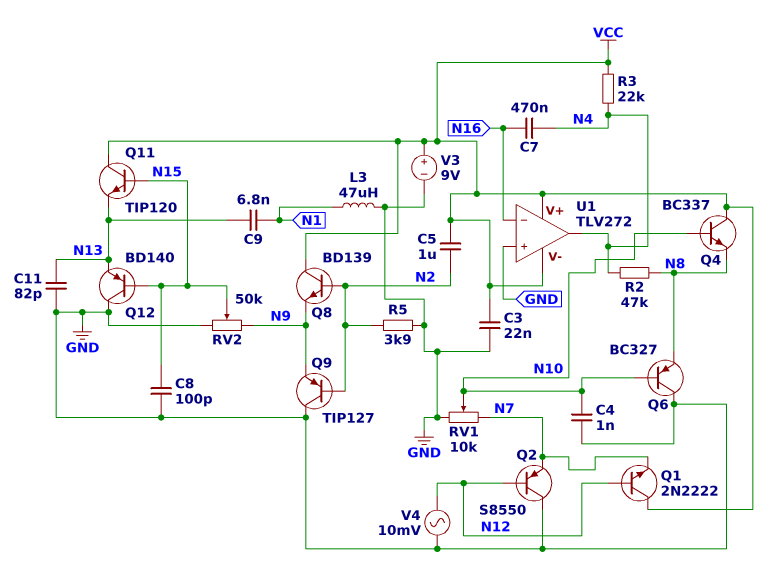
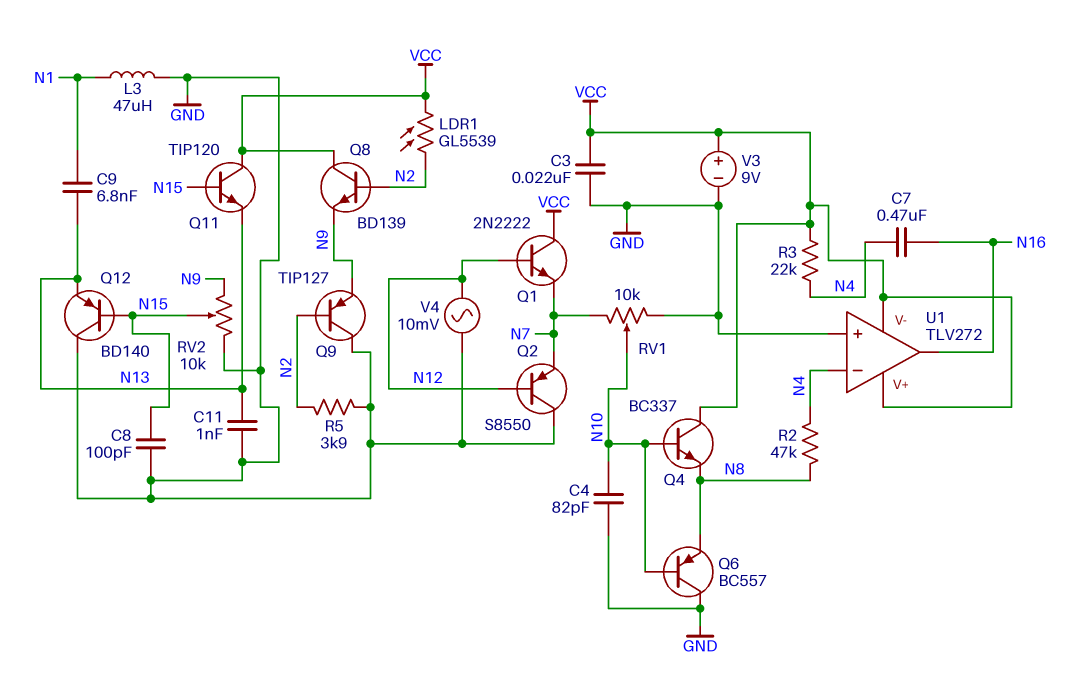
C4: 1nF (GND, N10) -> 82pF (GND, N10)
C5: 1uF (N2, VCC) -> none
C11: 82pF (GND, N13) -> 1nF (GND, N13)
LDR1: none -> GL5539 (N2, VCC)
Q6: PNP BC327 (B N10, C GND, E N8) -> PNP BC557 (B N10, C GND, E N8)
RV2: 50k (GND, N9, wiper N15) -> 10k (GND, N9, wiper N15)
U1 pin in-: N16 -> N4
U1 pin out: N4 -> N16

